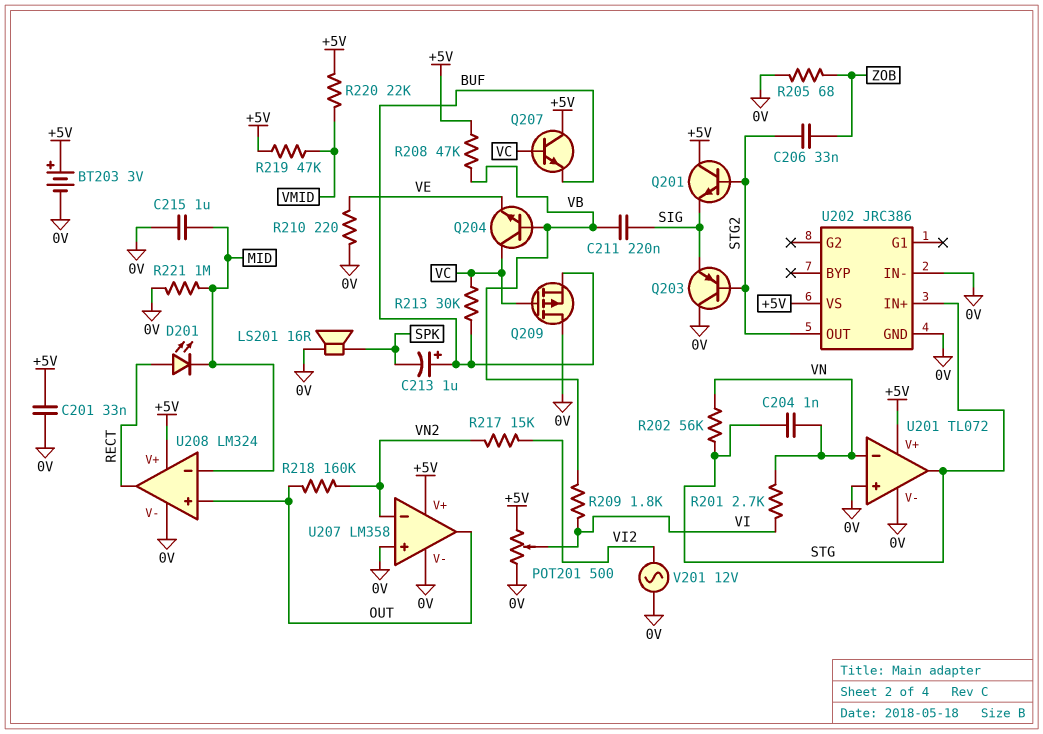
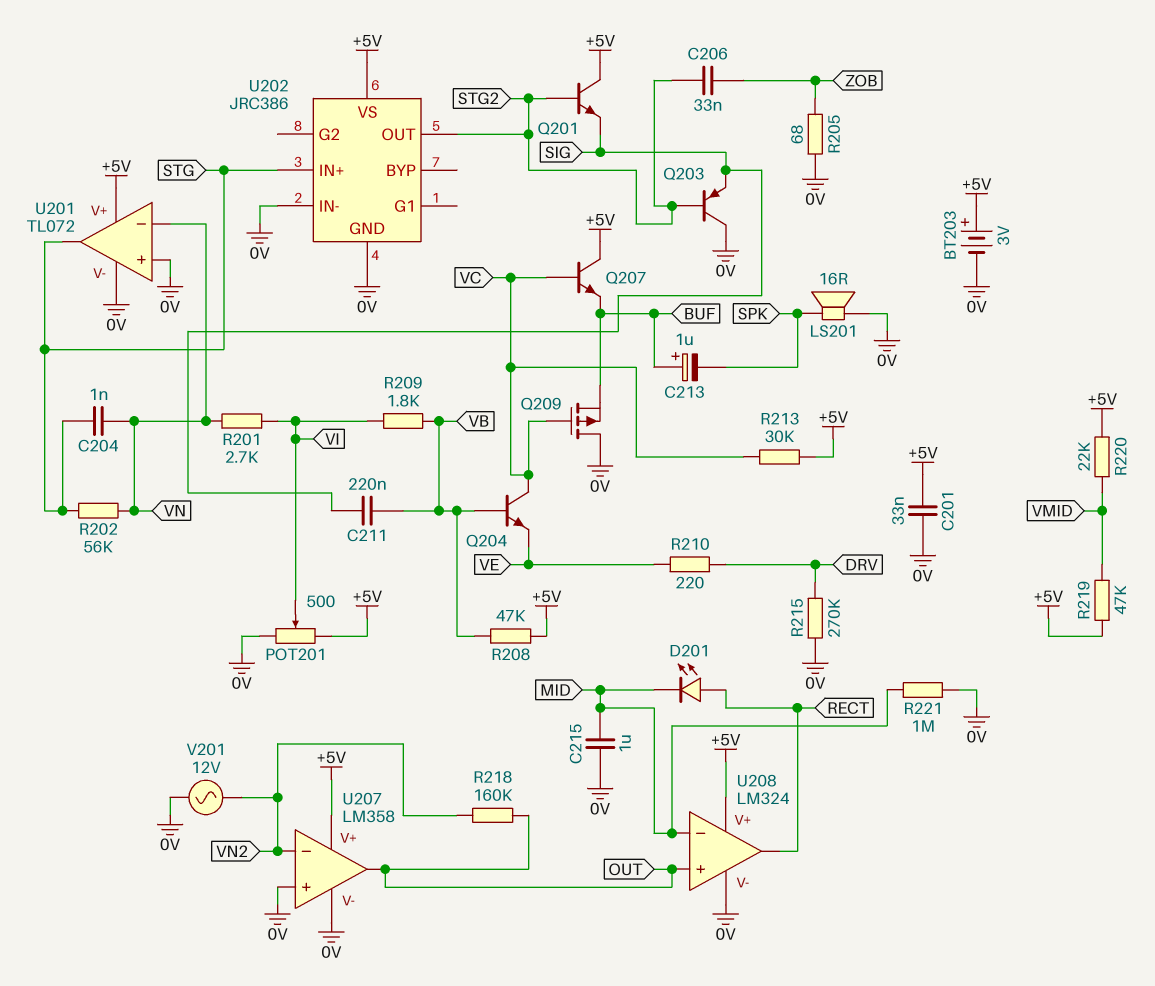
R210: 220 (0V, VE) -> 220 (DRV, VE)
R213: 30k (BUF, VC) -> 30k (+5V, VC)
R215: none -> 270k (0V, DRV)
R217: 15k (VI2, VN2) -> none
V201: AC 12V (0V, VI2) -> AC 12V (0V, VN2)

